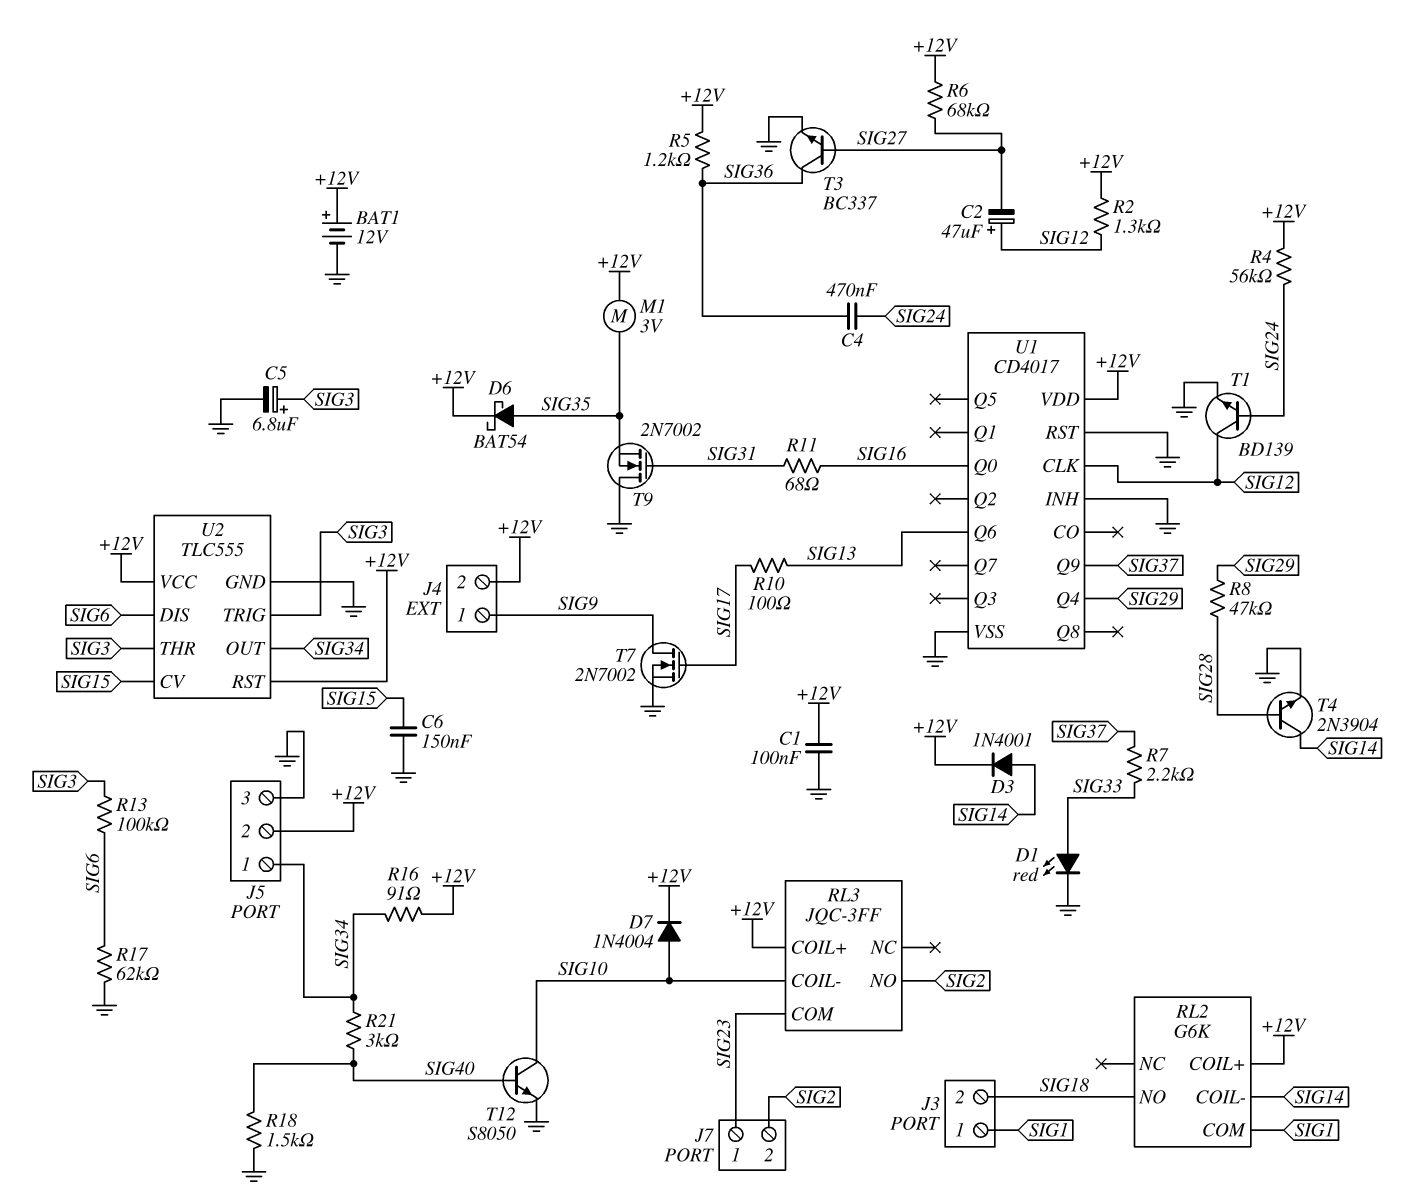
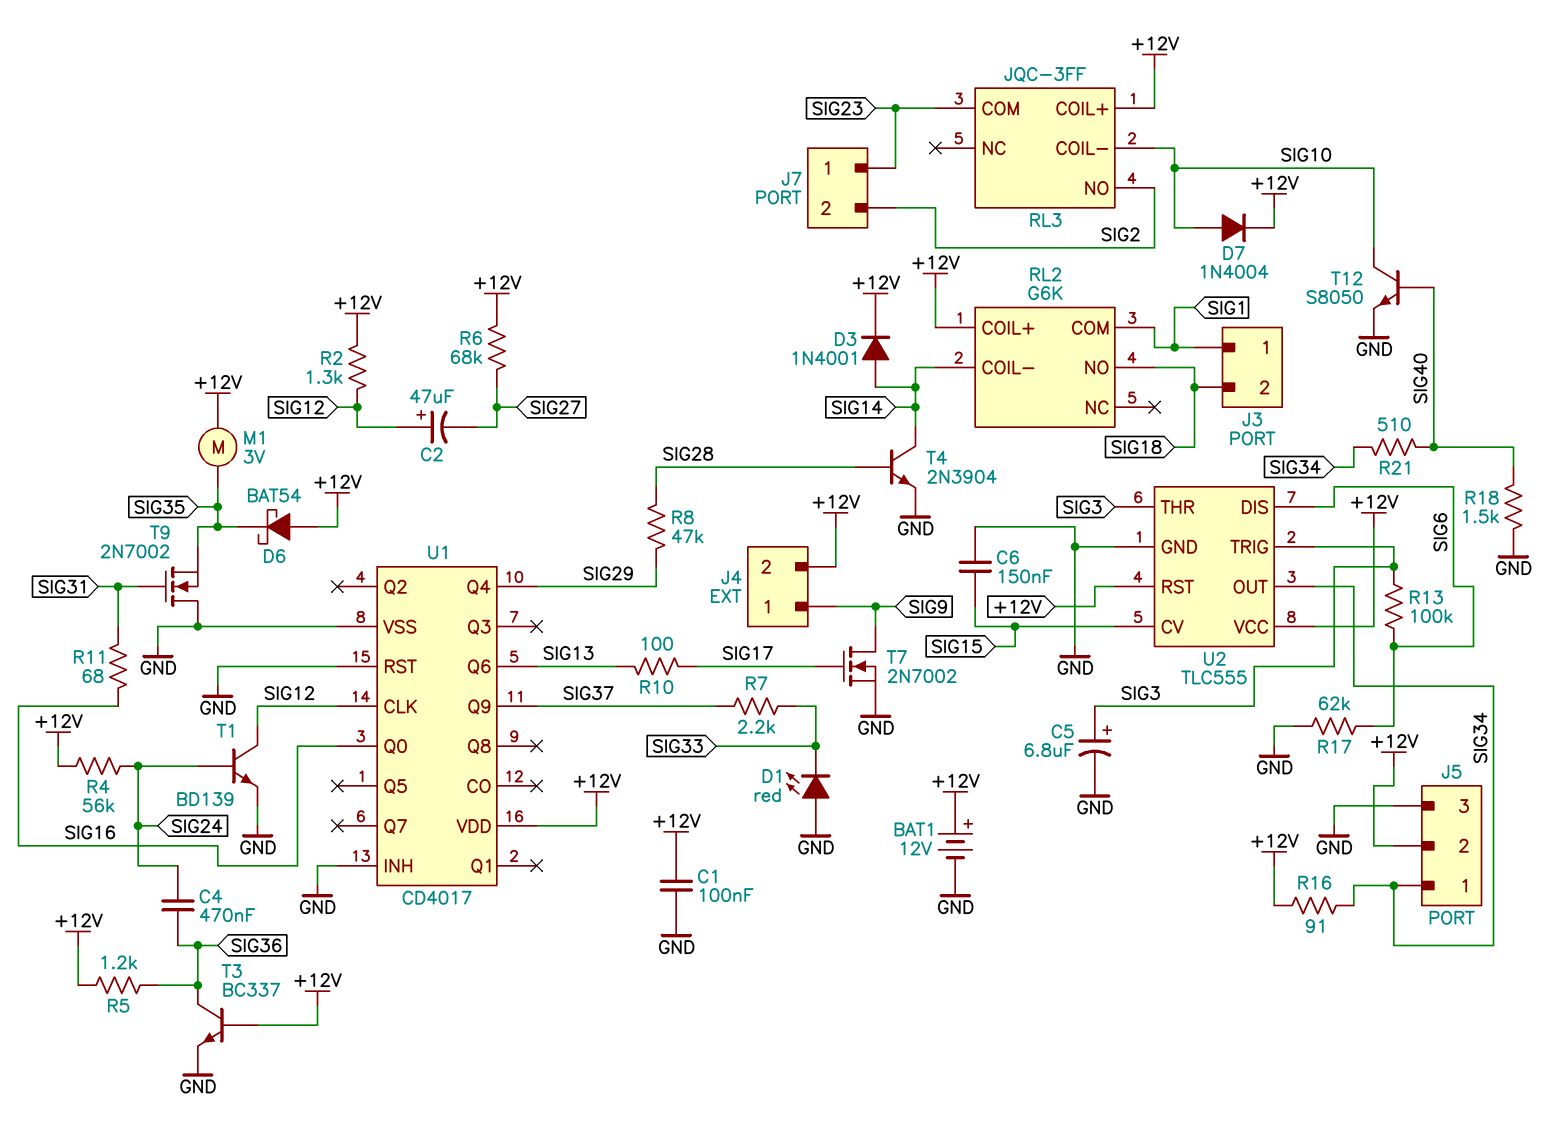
D1: LED red (A SIG33, K GND) -> LED red (A GND, K SIG33)
D6: schottky BAT54 (A SIG35, K +12V) -> schottky BAT54 (A +12V, K SIG35)
R21: 3k (SIG34, SIG40) -> 510 (SIG34, SIG40)
T3: NPN BC337 (B SIG27, C SIG36, E GND) -> NPN BC337 (B +12V, C SIG36, E GND)

